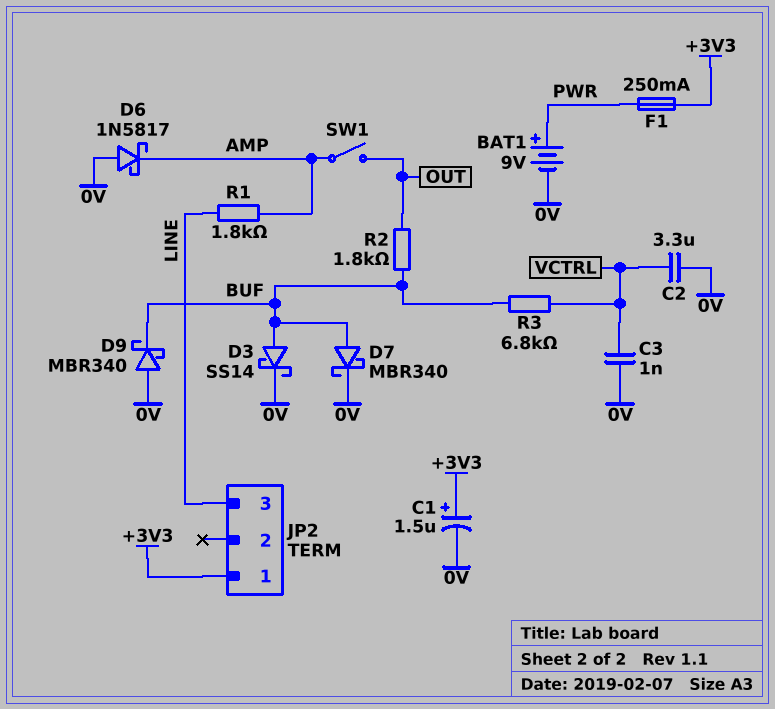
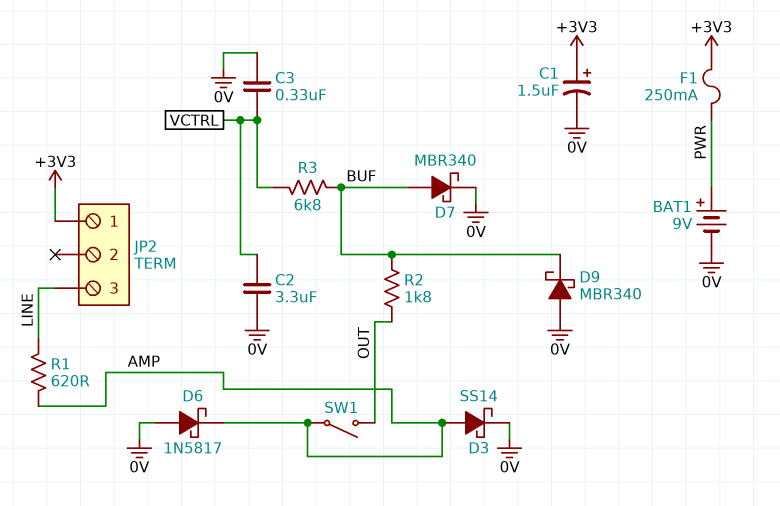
C3: 1nF (0V, VCTRL) -> 330nF (0V, VCTRL)
D3: schottky SS14 (A BUF, K 0V) -> schottky SS14 (A AMP, K 0V)
R1: 1.8k (AMP, LINE) -> 620 (AMP, LINE)

